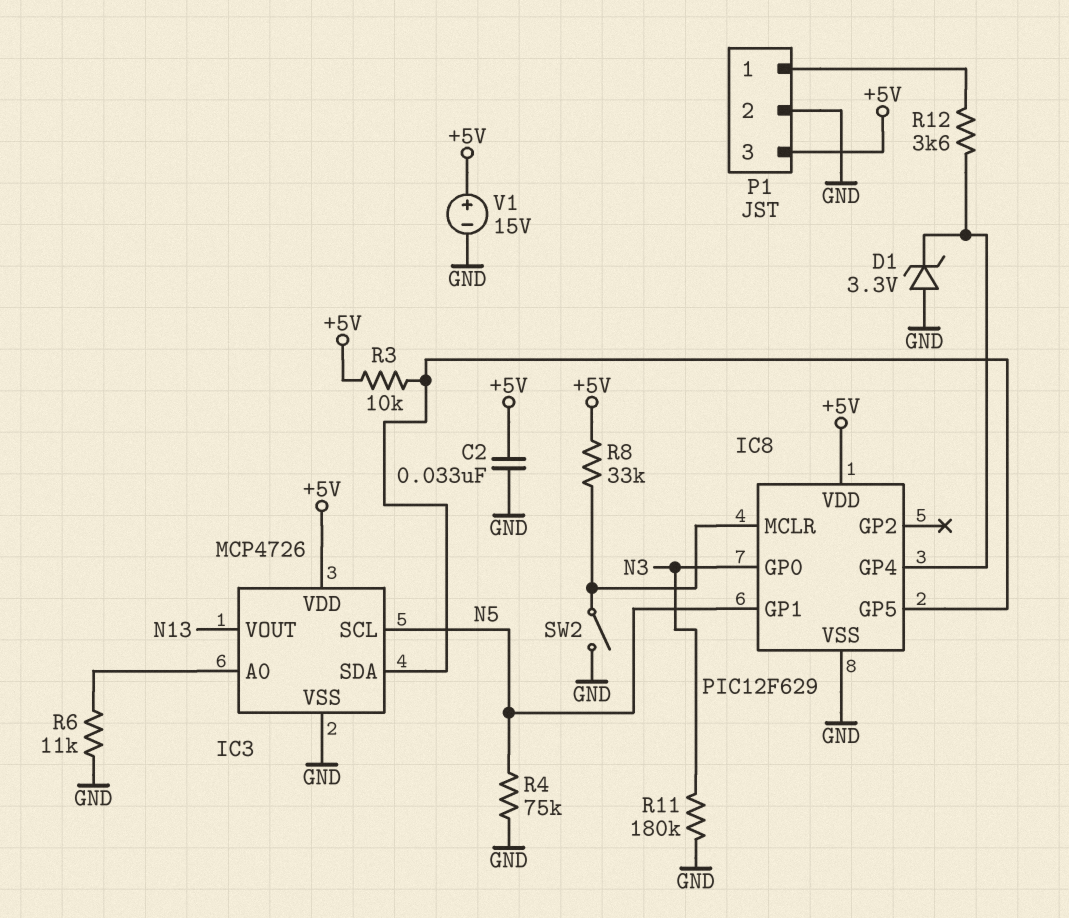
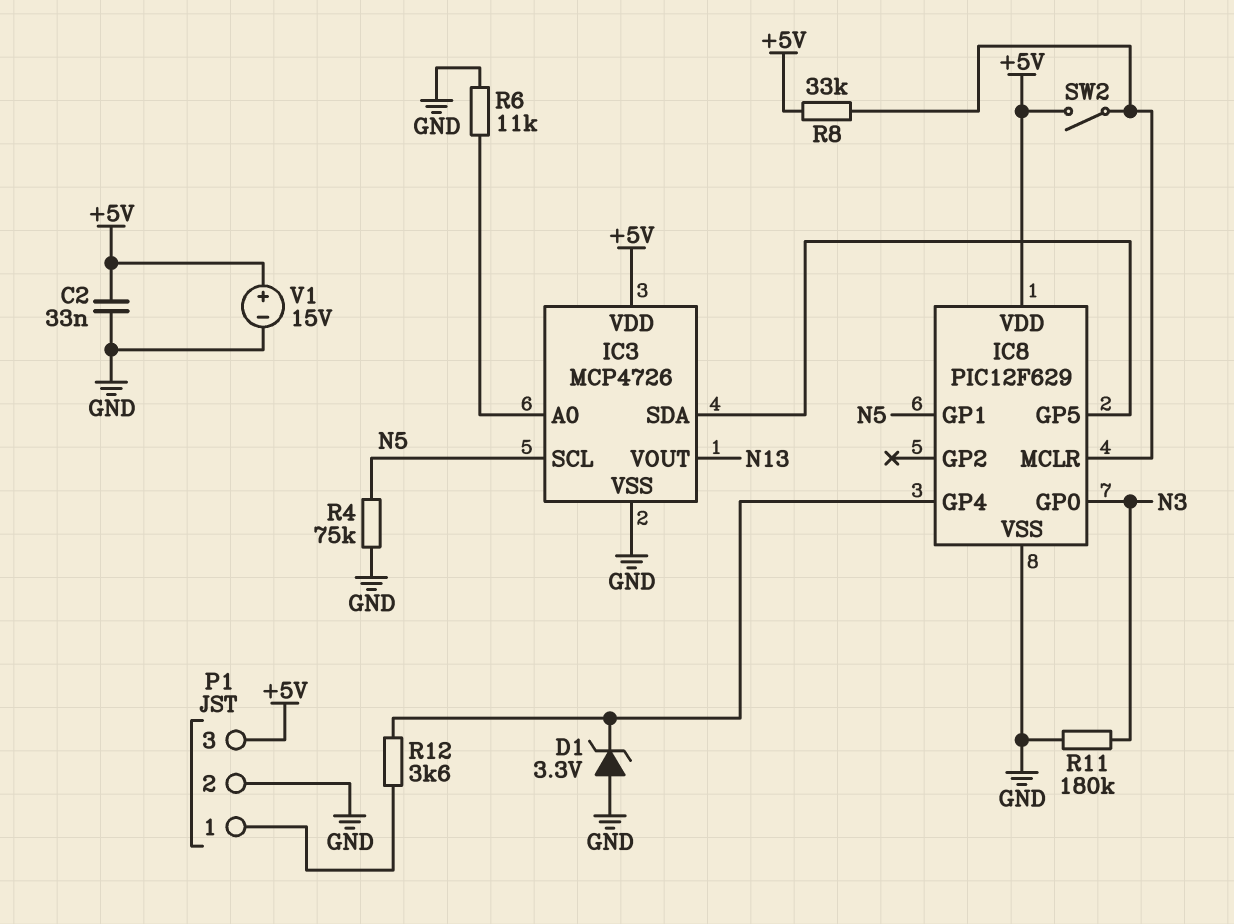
R3: 10k (+5V, IC3/SDA) -> none
SW2: switch (GND, IC8/MCLR) -> switch (+5V, IC8/MCLR)

